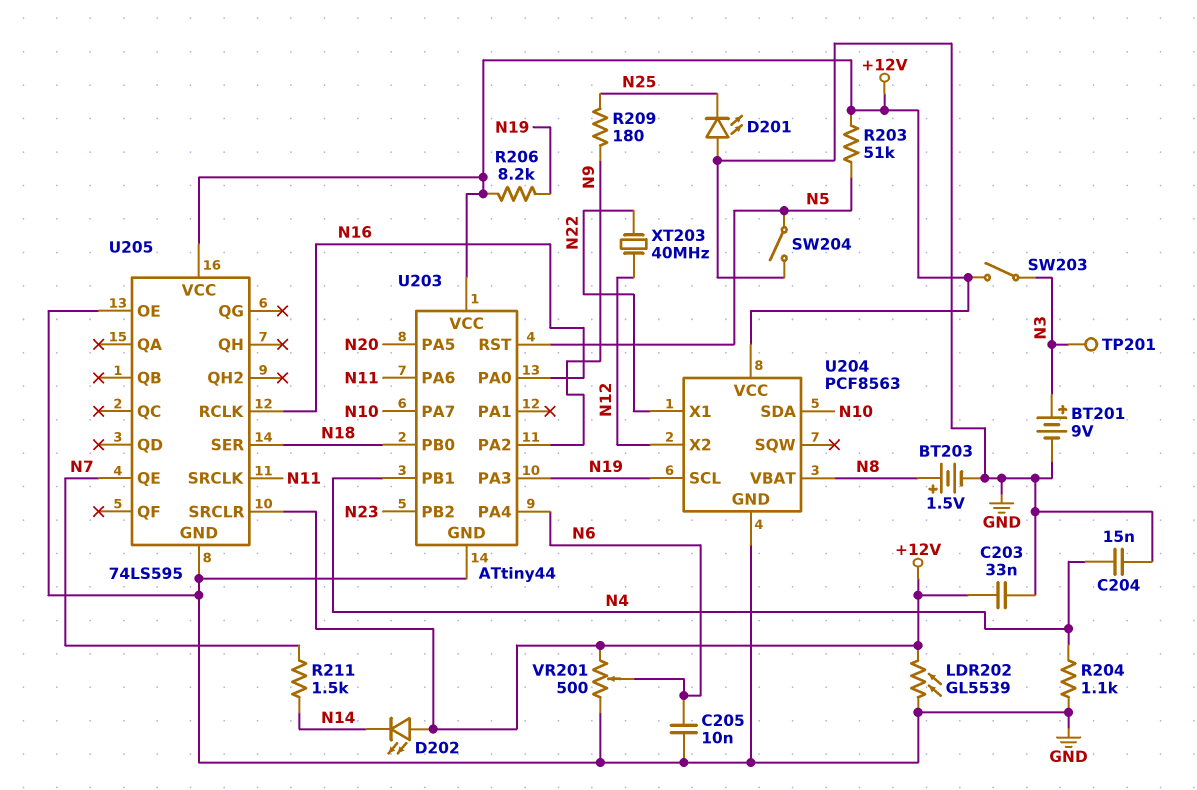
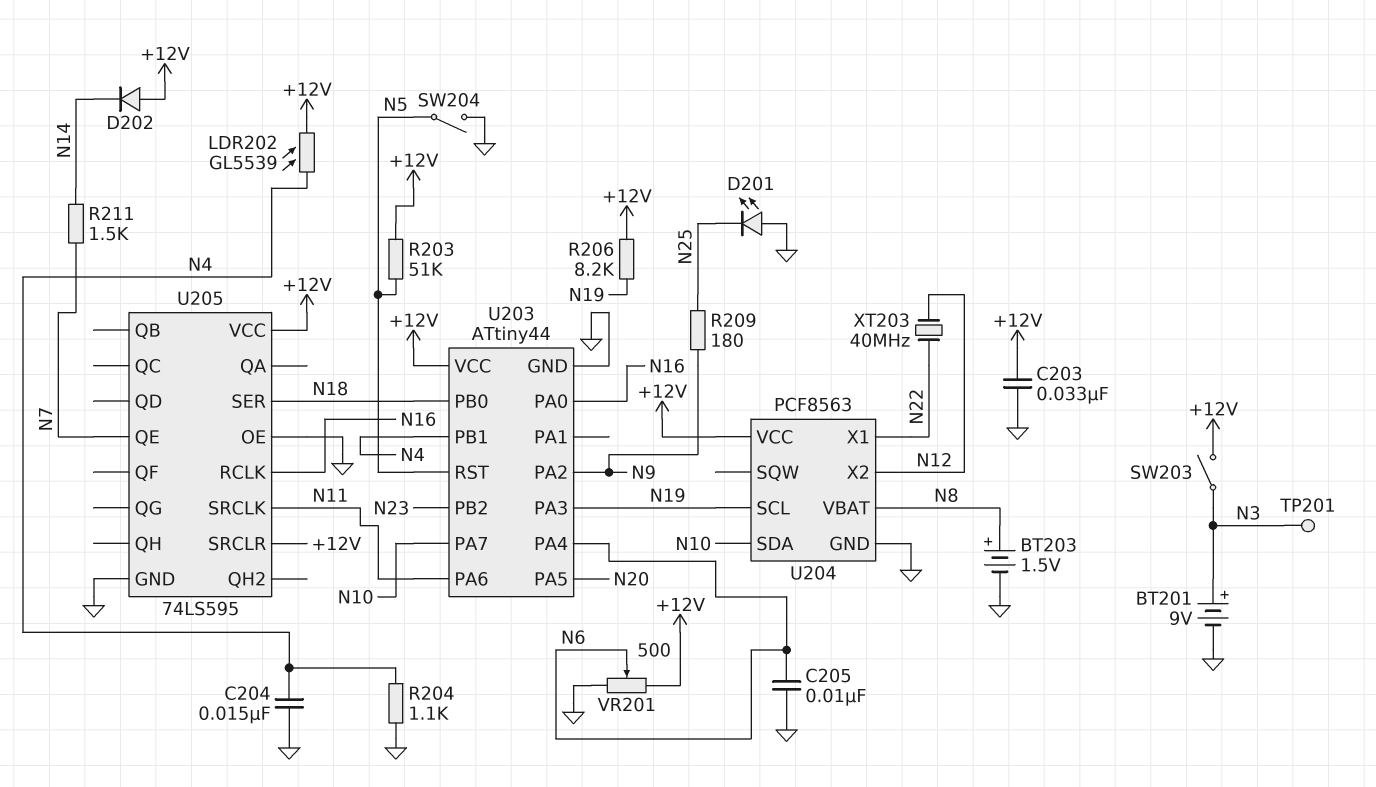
D202: LED (A +12V, K N14) -> diode (A +12V, K N14)
LDR202: GL5539 (+12V, GND) -> GL5539 (+12V, N4)

